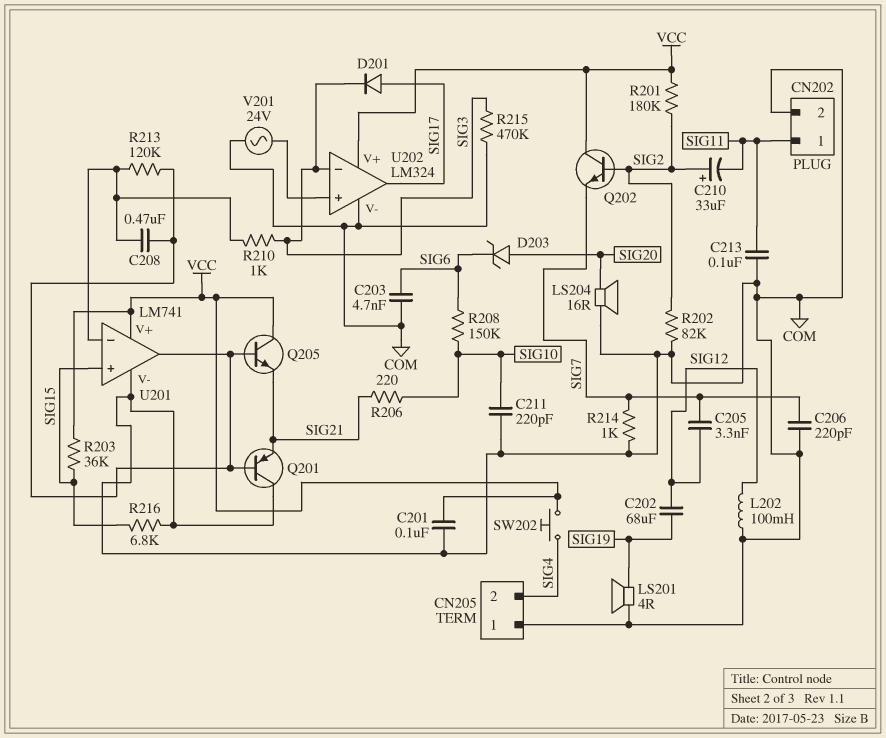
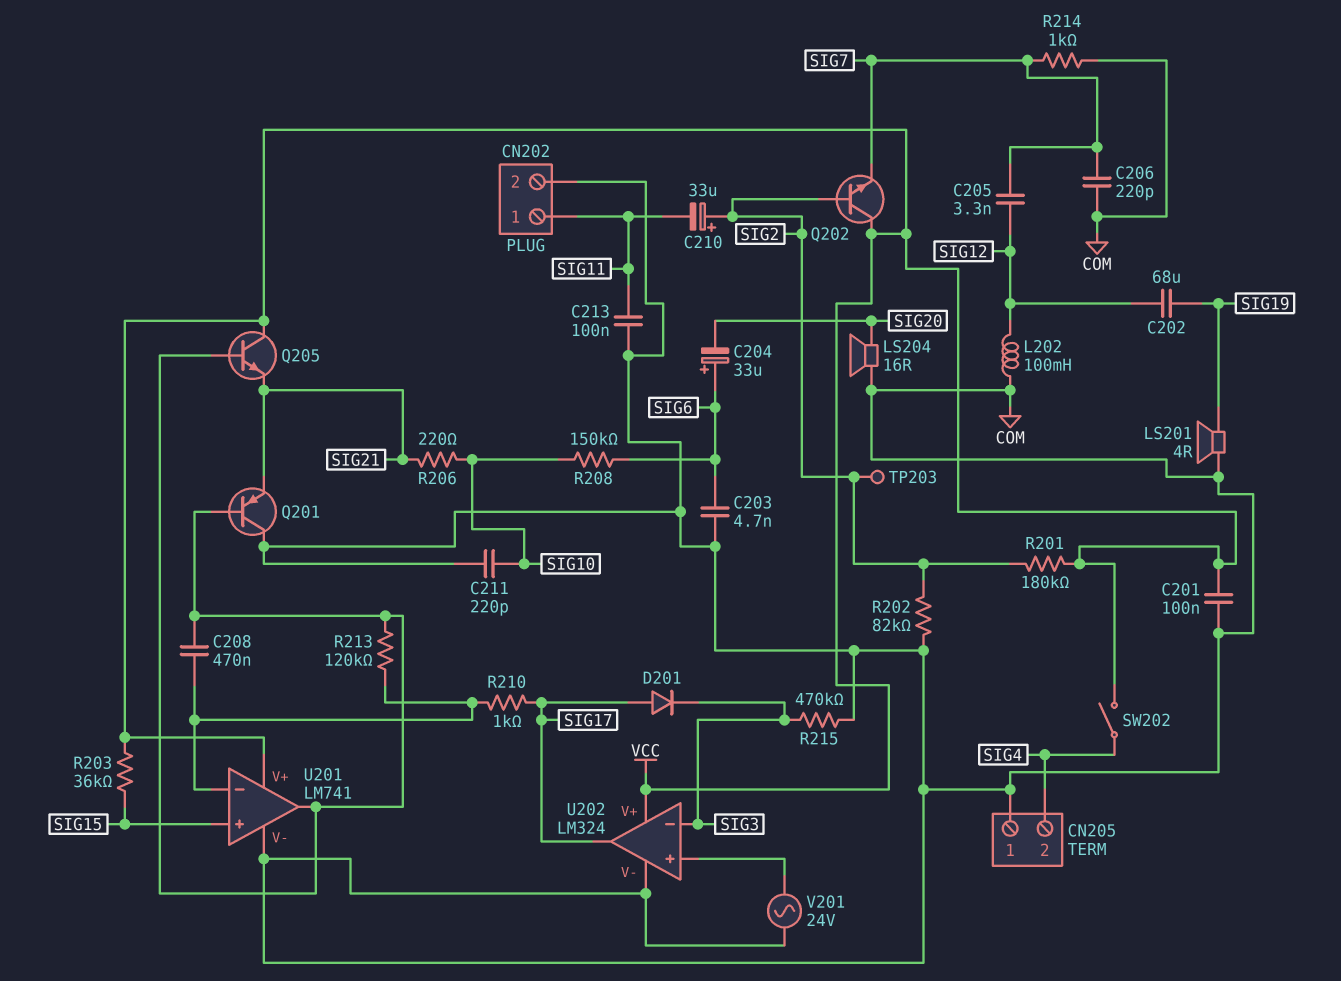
C204: none -> 33uF (plus SIG6, minus SIG20)
D203: zener (A SIG20, K SIG6) -> none
R210: 1k (SIG3, U201/in-) -> 1k (SIG17, U201/in-)
R216: 6.8k (COM, SIG15) -> none
SW202: button (SIG4, VCC) -> switch (SIG4, VCC)
TP203: none -> test point (SIG2)

